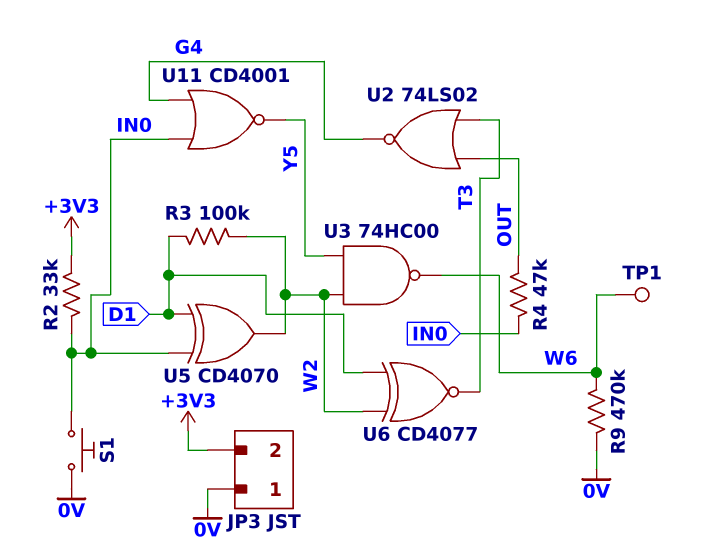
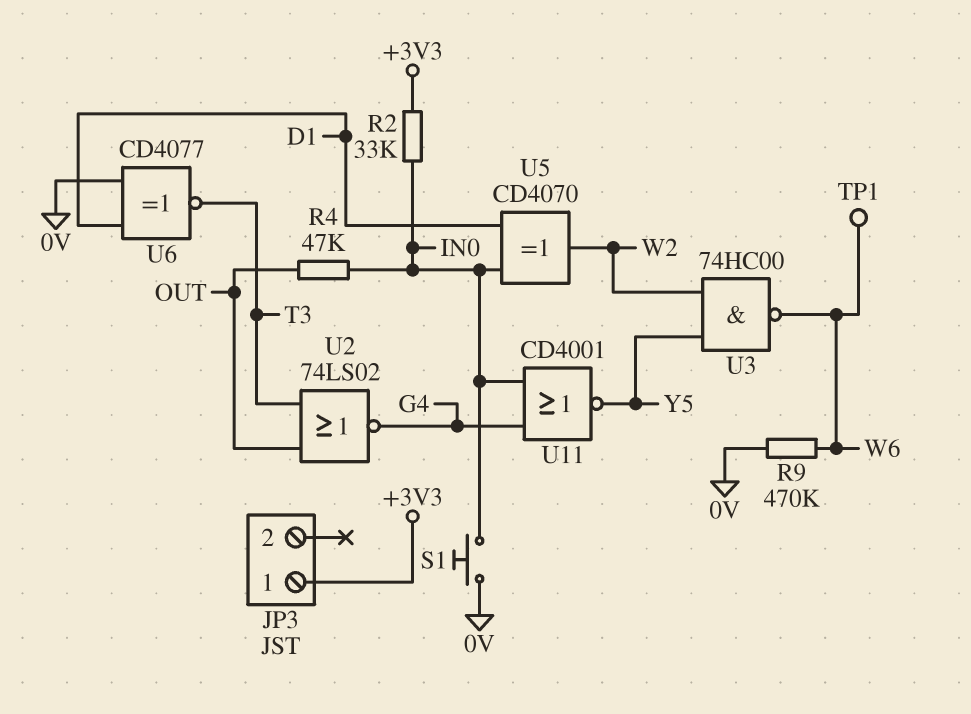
JP3 pin 1: 0V -> +3V3
JP3 pin 2: +3V3 -> none
R3: 100k (D1, W2) -> none
U6: XNOR CD4077 (in D1, in W2, out T3) -> XNOR CD4077 (in 0V, in D1, out T3)

